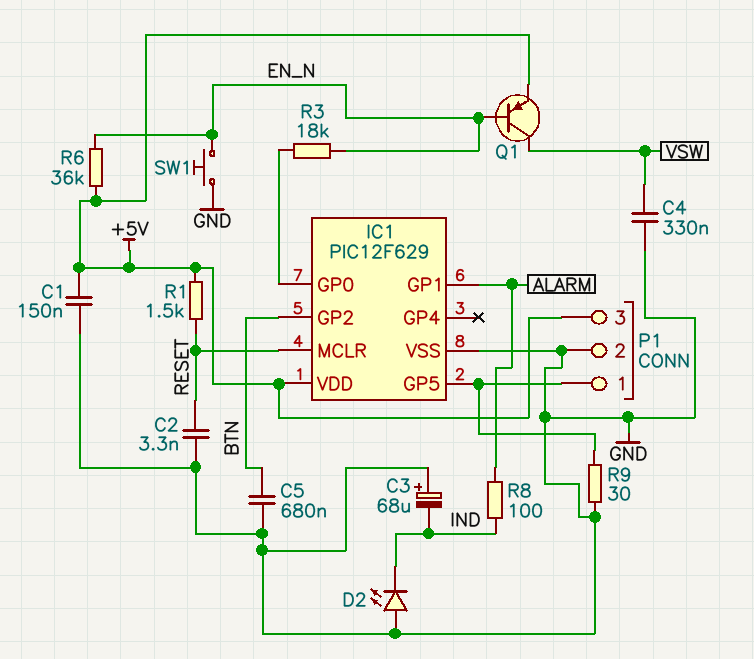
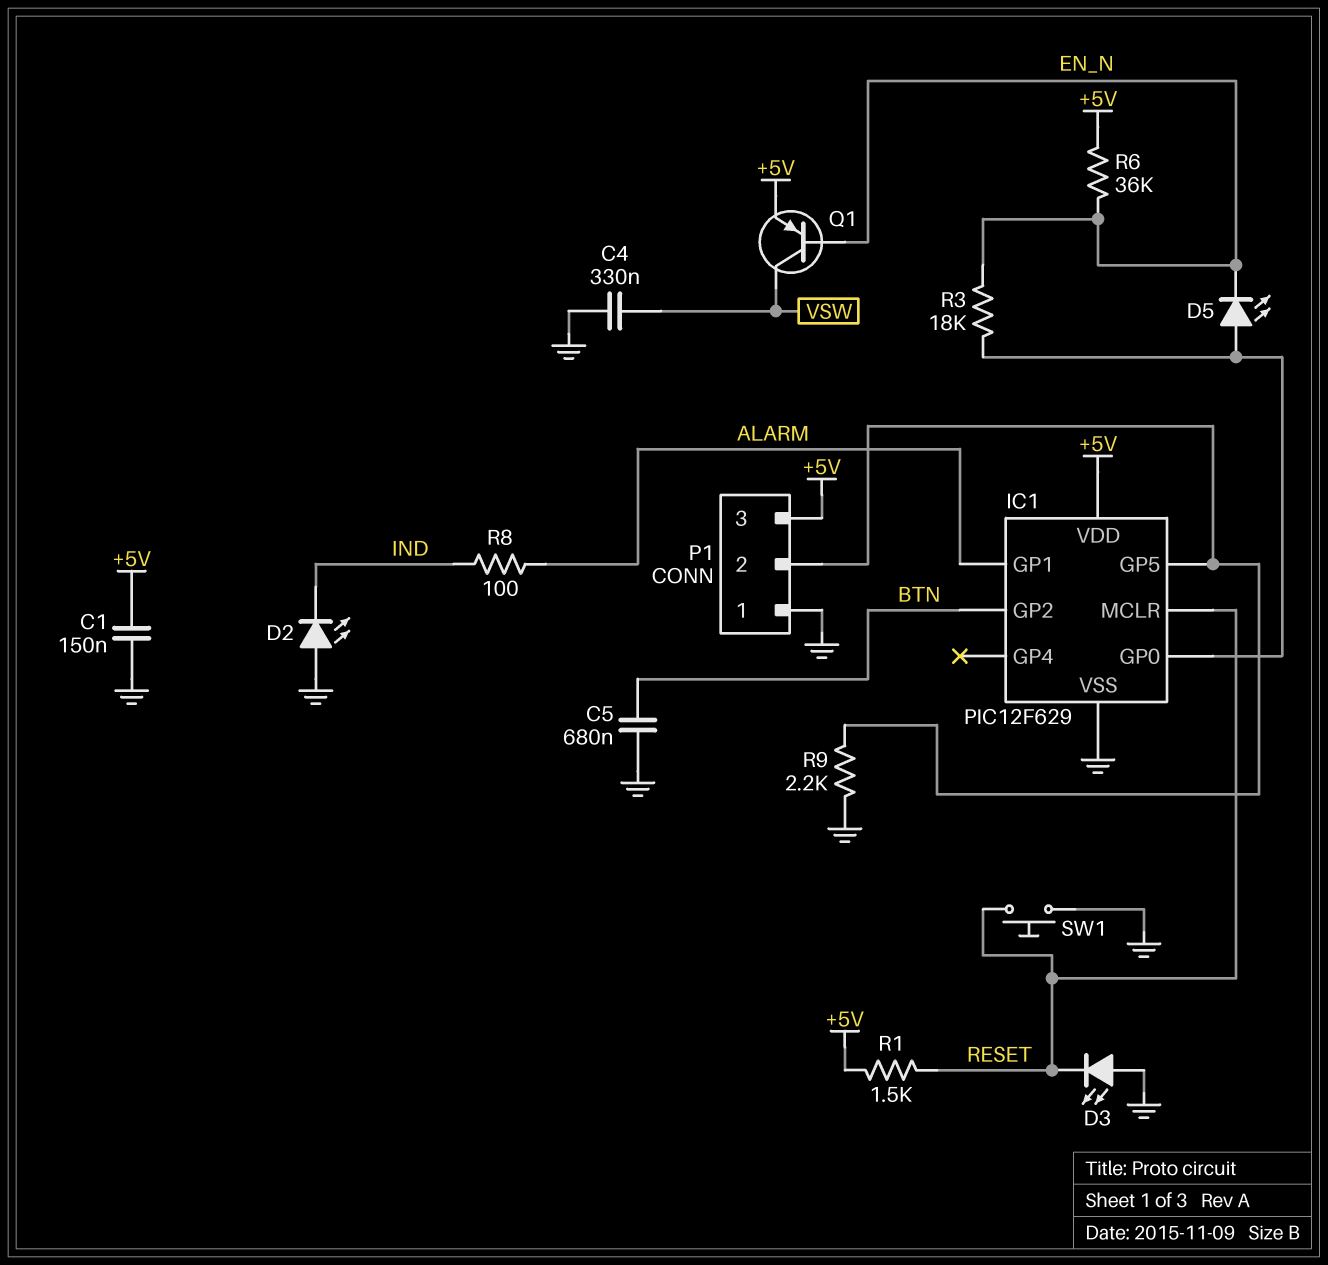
C2: 3.3nF (GND, RESET) -> none
C3: 68uF (plus GND, minus IND) -> none
D3: none -> LED (A GND, K RESET)
D5: none -> LED (A IC1/GP0, K EN_N)
P1 pin 1: IC1/GP5 -> GND
P1 pin 2: GND -> IC1/GP5
R9: 30 (GND, IC1/GP5) -> 2.2k (GND, IC1/GP5)
SW1: button (EN_N, GND) -> button (GND, RESET)

